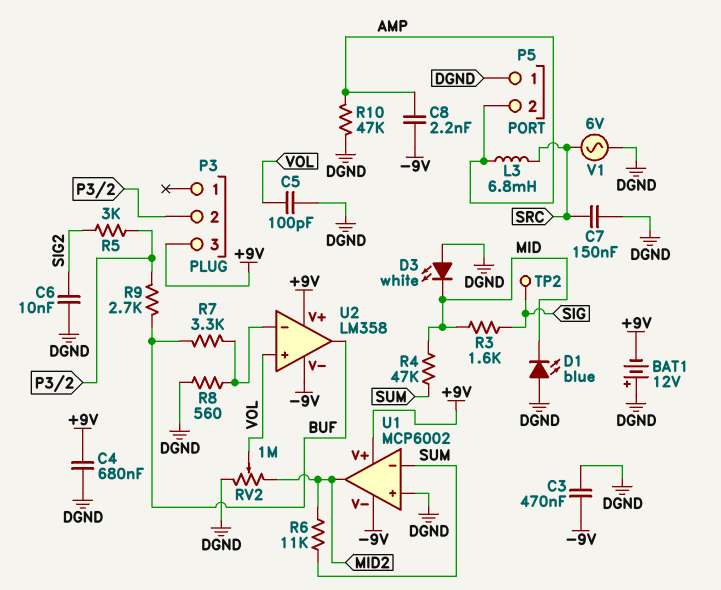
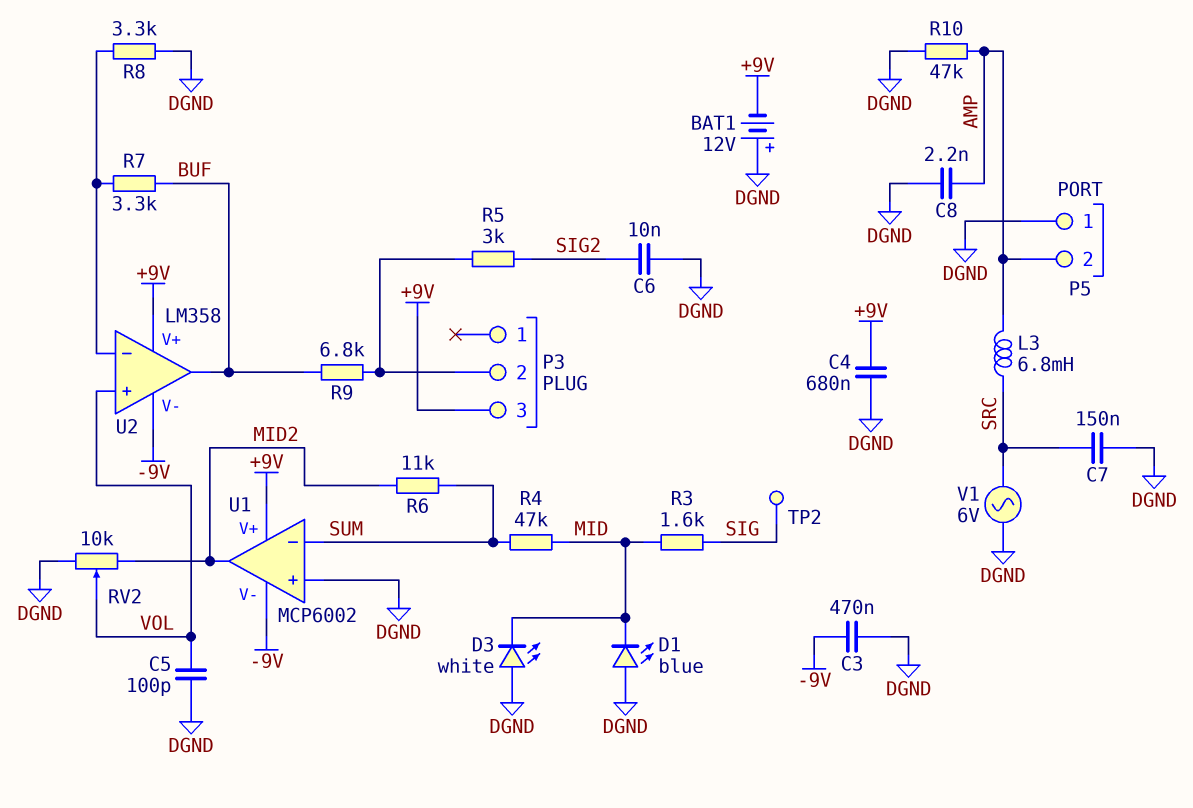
C8: 2.2nF (-9V, AMP) -> 2.2nF (AMP, DGND)
R8: 560 (DGND, U2/in-) -> 3.3k (DGND, U2/in-)
R9: 2.7k (BUF, P3/2) -> 6.8k (BUF, P3/2)
RV2: 1M (DGND, MID2, wiper VOL) -> 10k (DGND, MID2, wiper VOL)

